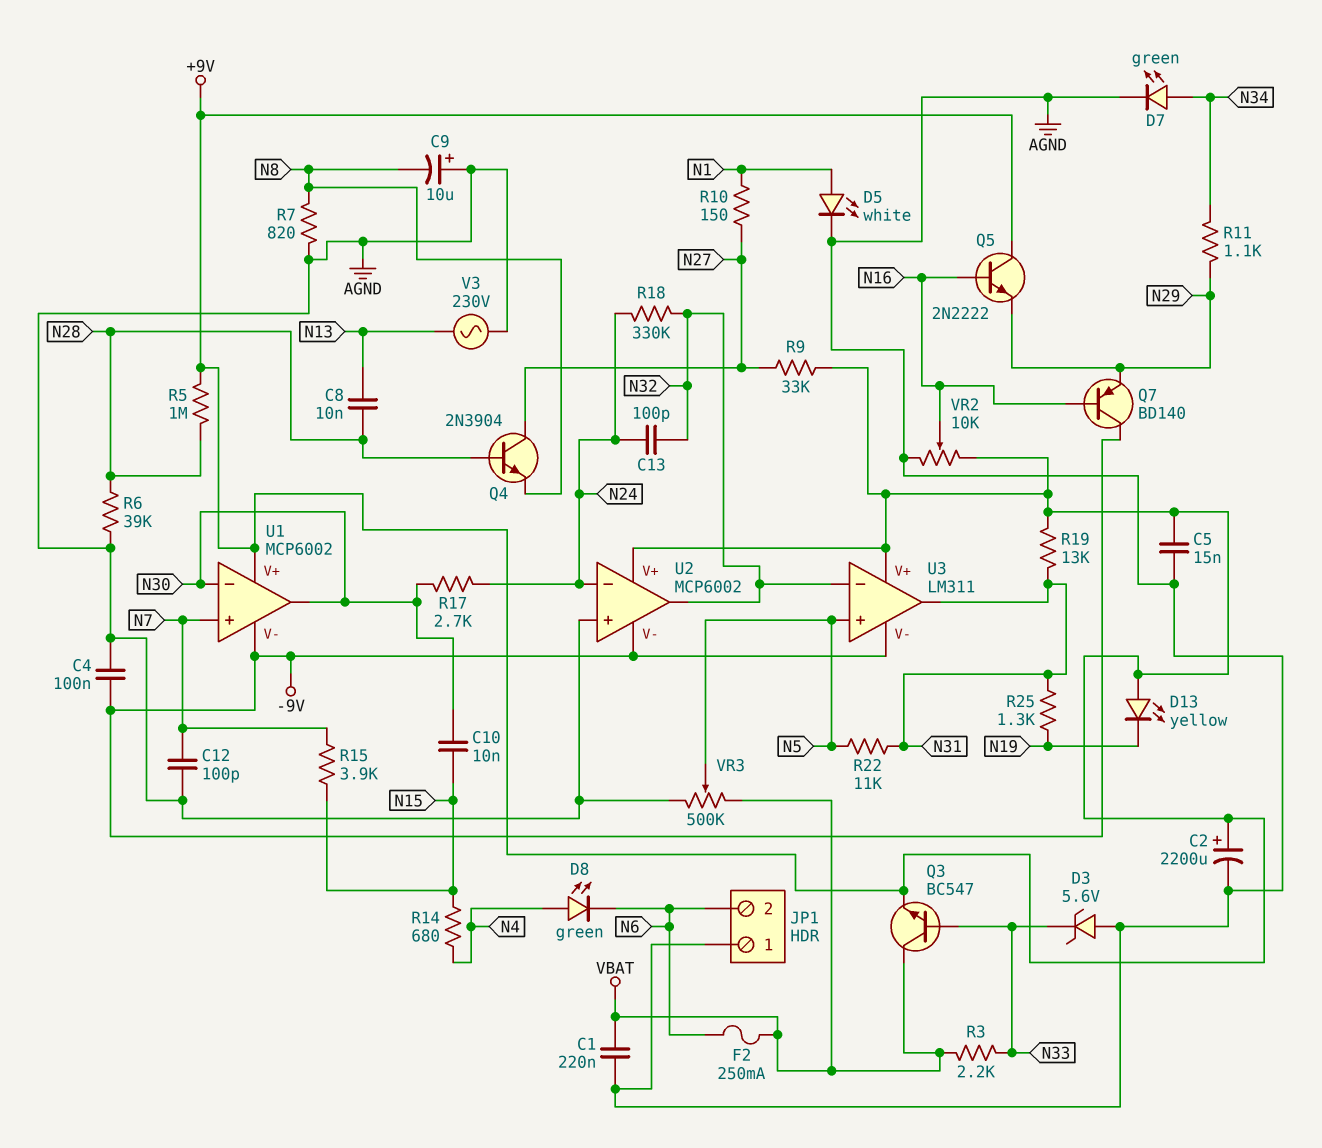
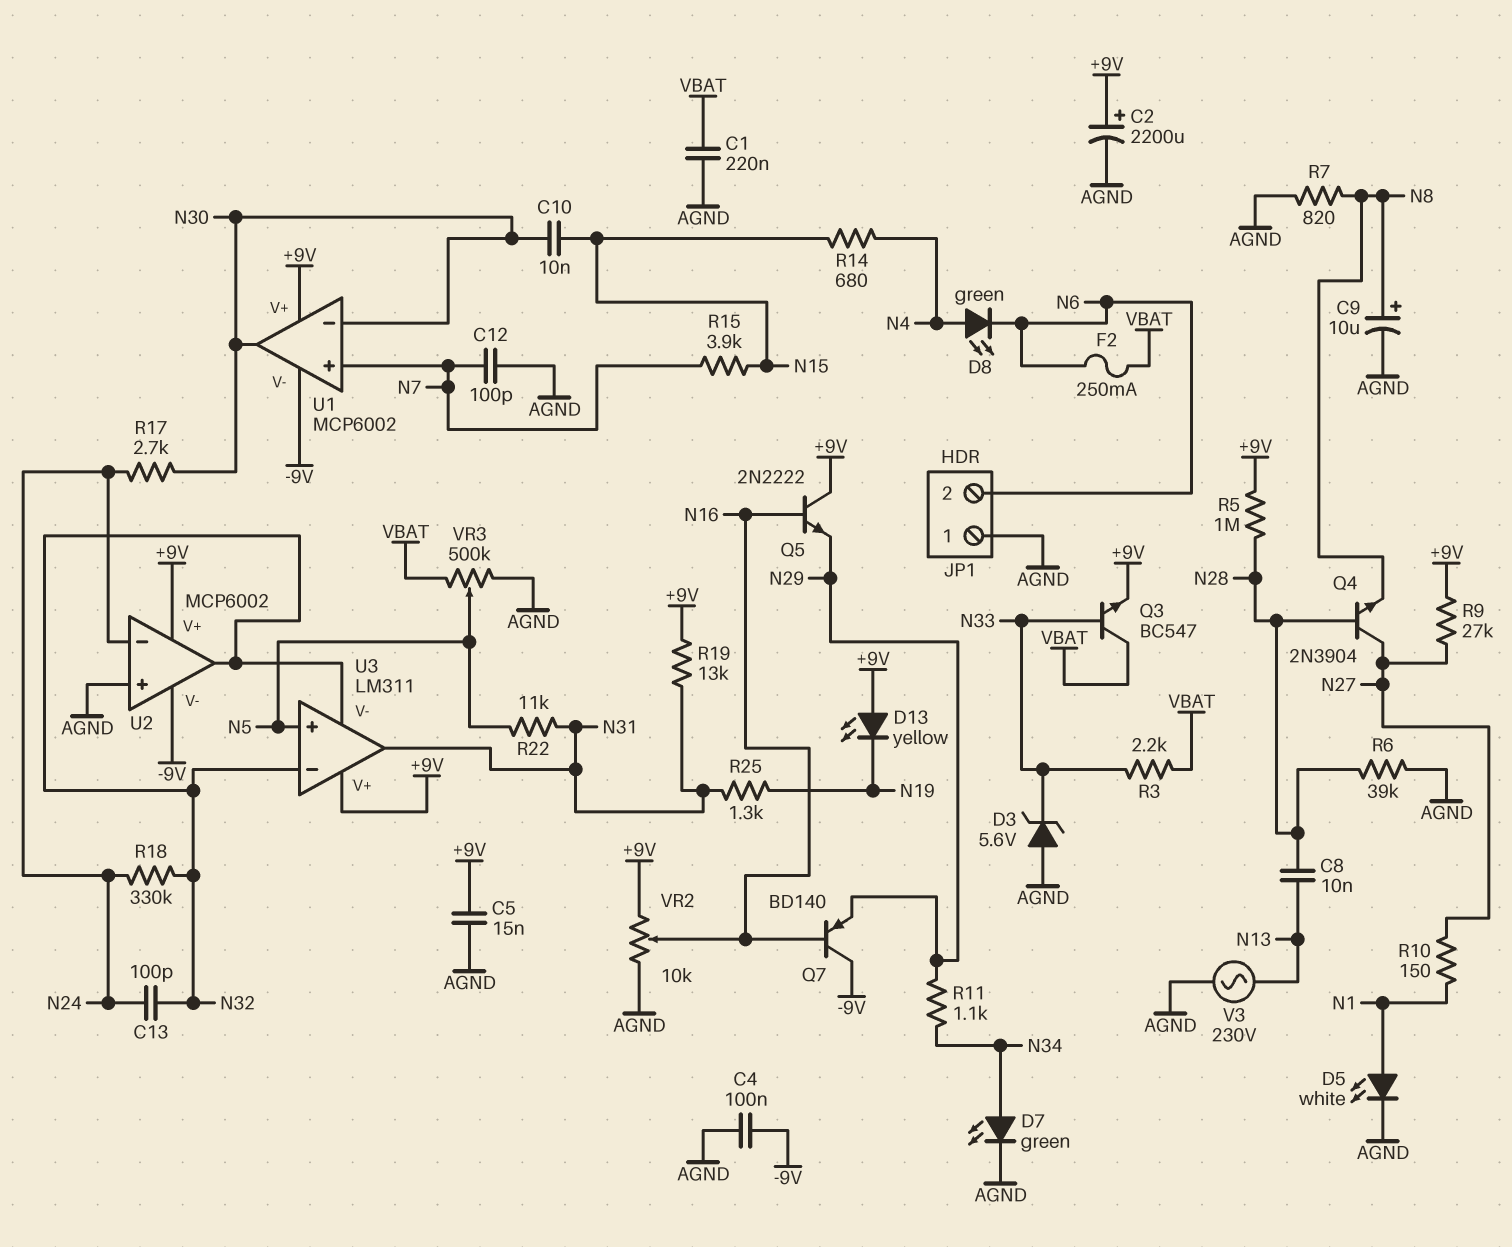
C9: 10uF (plus AGND, minus N8) -> 10uF (plus N8, minus AGND)
R9: 33k (+9V, N27) -> 27k (+9V, N27)
U3 pin V-: -9V -> N32

